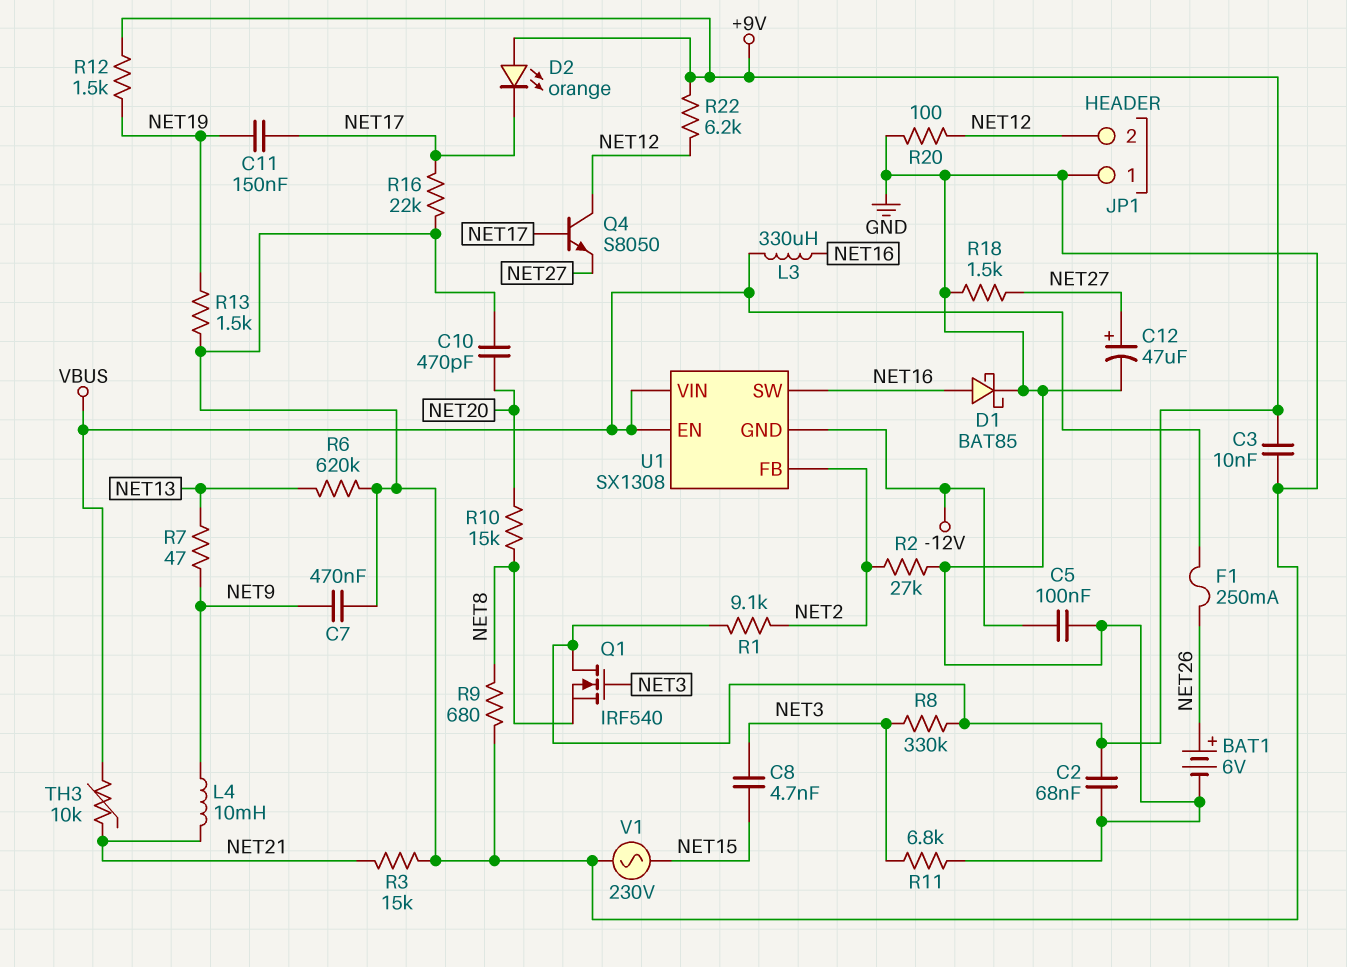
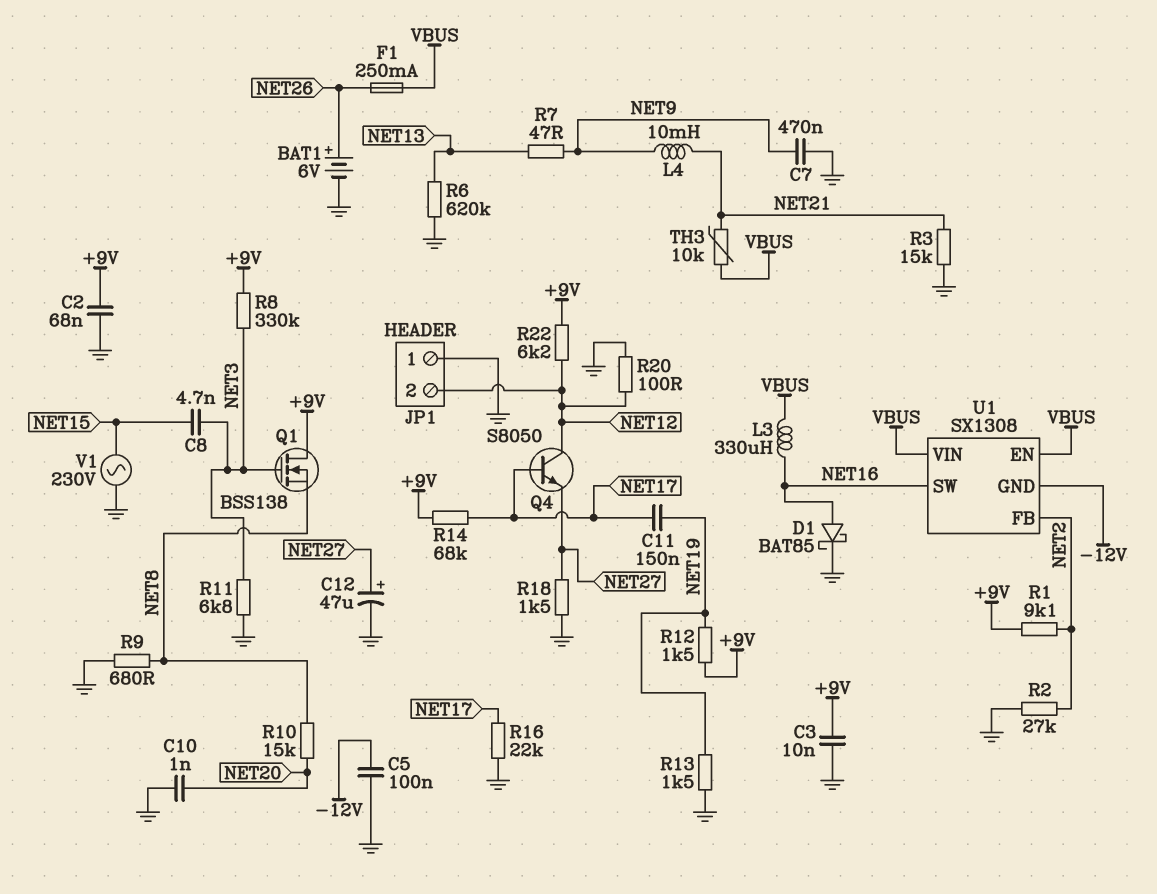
C10: 470pF (GND, NET20) -> 1nF (GND, NET20)
D2: LED orange (A +9V, K NET17) -> none
Q1: NMOS IRF540 (G NET3, D +9V, S NET8) -> NMOS BSS138 (G NET3, D +9V, S NET8)
R14: none -> 68k (+9V, NET17)

